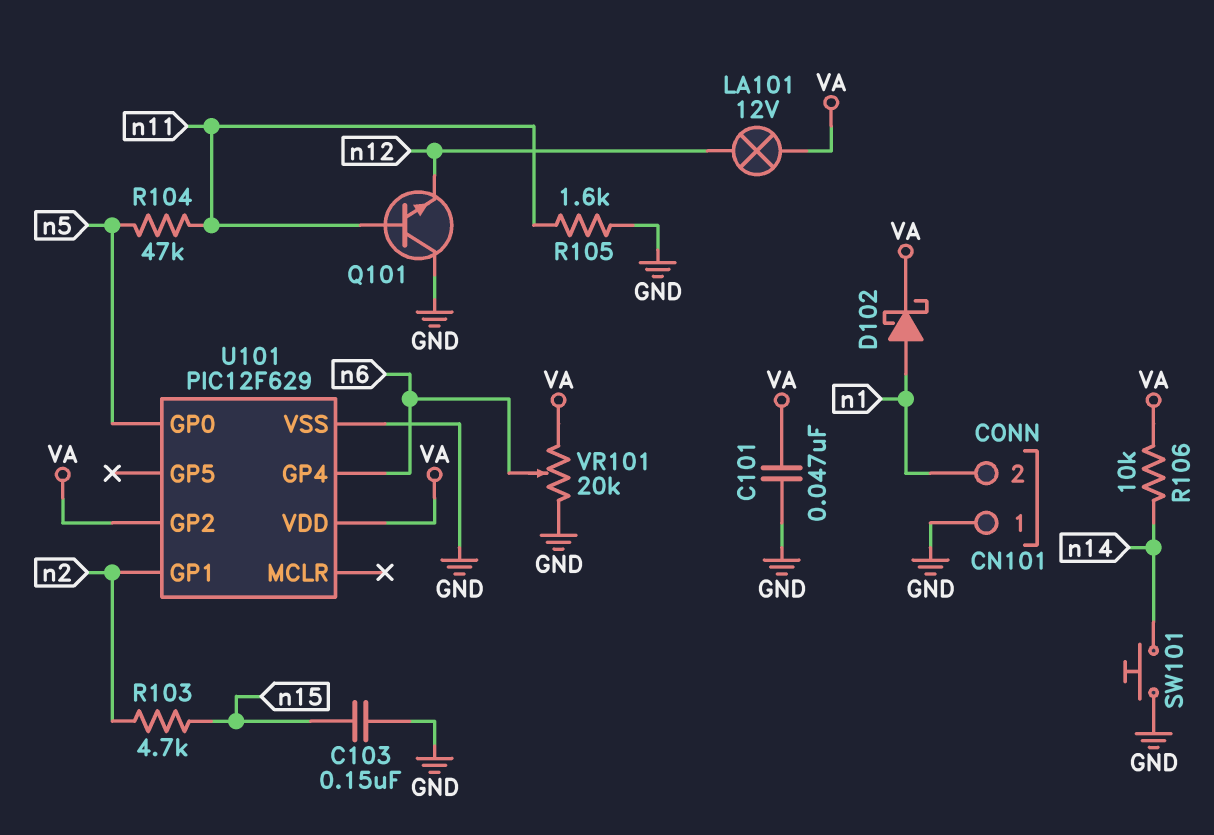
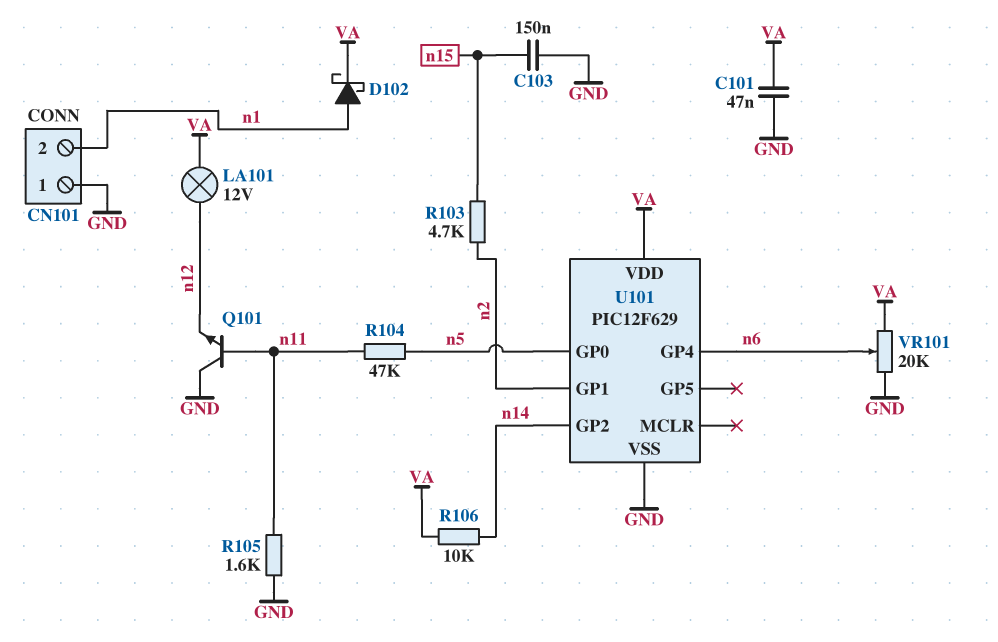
SW101: button (GND, n14) -> none
U101 pin GP2: VA -> n14

